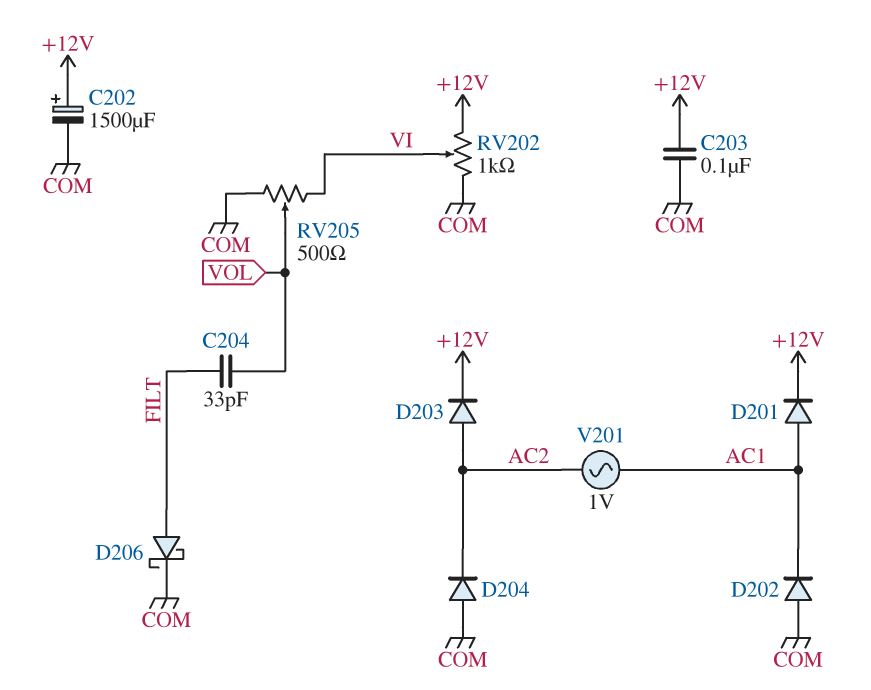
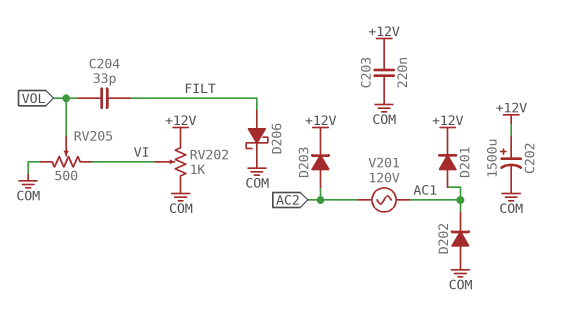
C203: 100nF (+12V, COM) -> 220nF (+12V, COM)
D204: diode (A COM, K AC2) -> none
V201: AC 1V (AC1, AC2) -> AC 120V (AC1, AC2)

